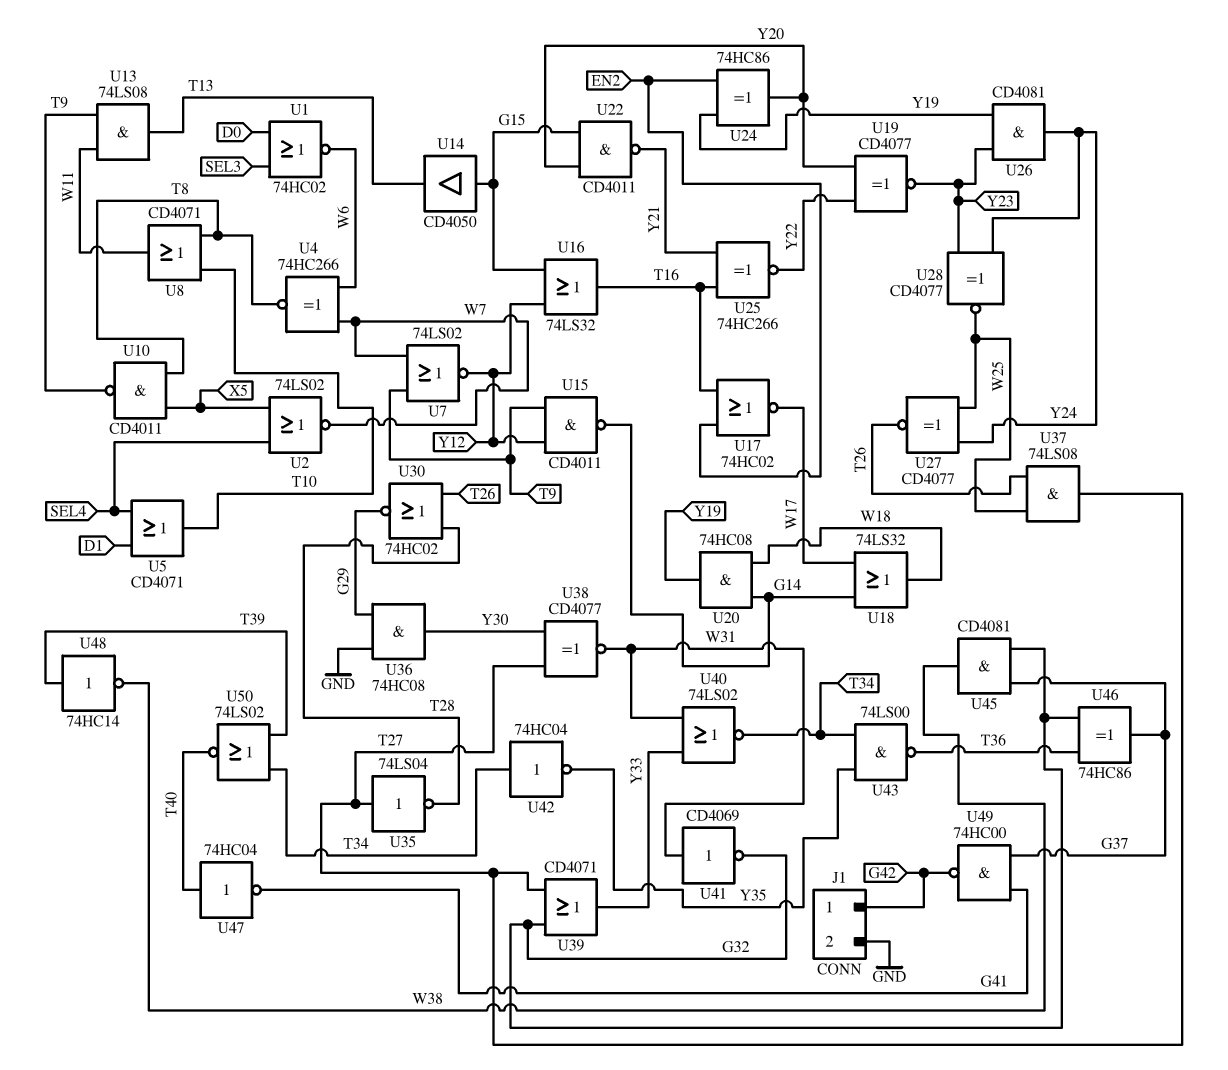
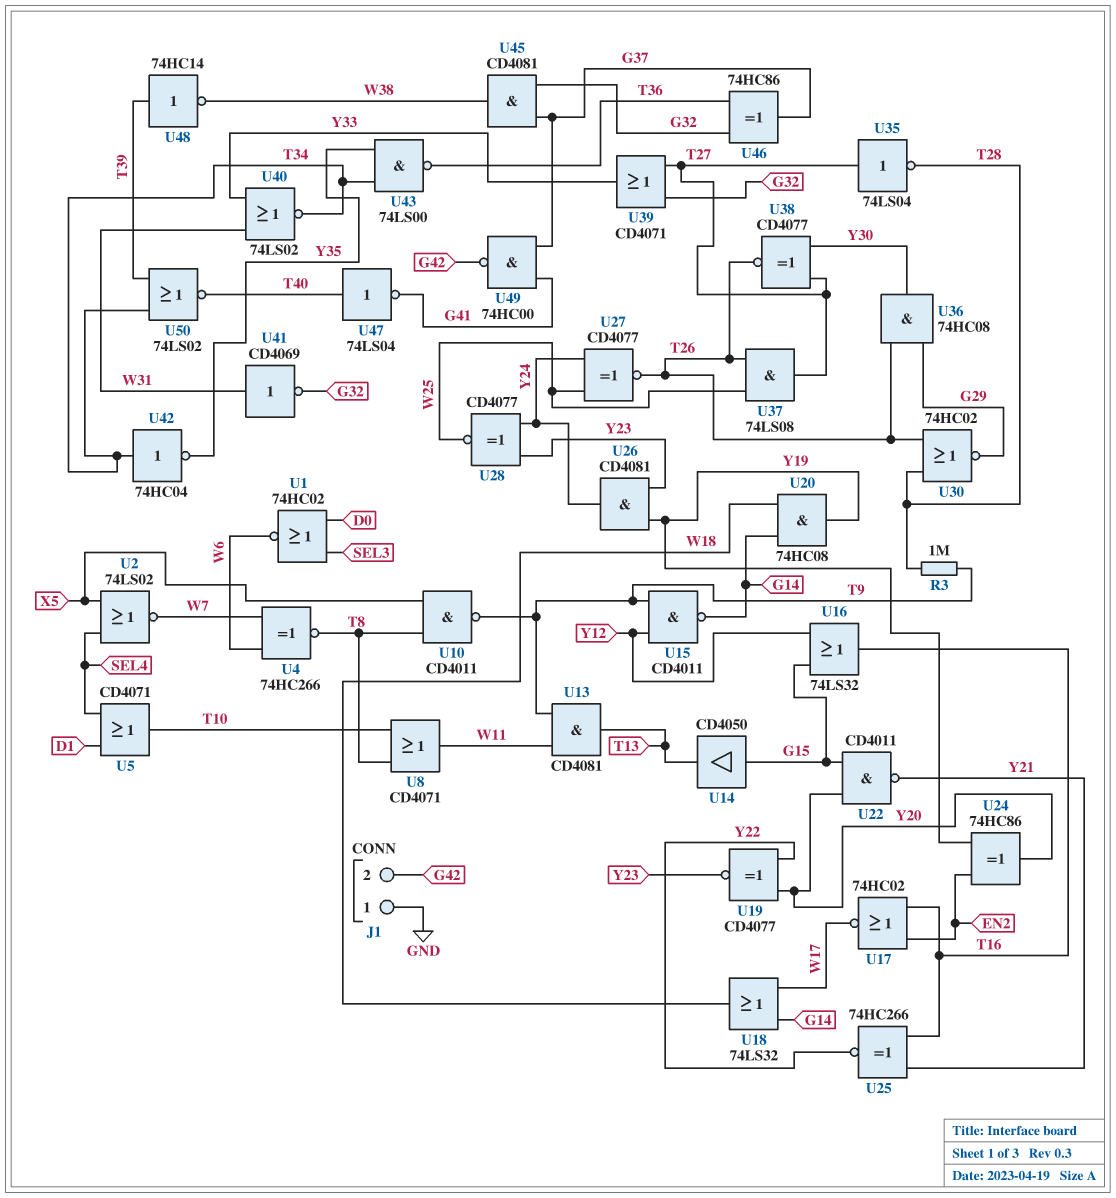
J1 pin 1: G42 -> GND
J1 pin 2: GND -> G42
R3: none -> 1M (T9, T28)
U7: NOR 74LS02 (in T9, in W7, out Y12) -> none
U13: AND 74LS08 (in T9, in W11, out T13) -> AND CD4081 (in T9, in W11, out T13)
U36: AND 74HC08 (in G29, in GND, out Y30) -> AND 74HC08 (in G29, in T26, out Y30)
U38: XNOR CD4077 (in T27, in Y30, out W31) -> XNOR CD4077 (in T27, in Y30, out T26)
U47: NOT 74HC04 (in T40, out G41) -> NOT 74LS04 (in T40, out G41)

